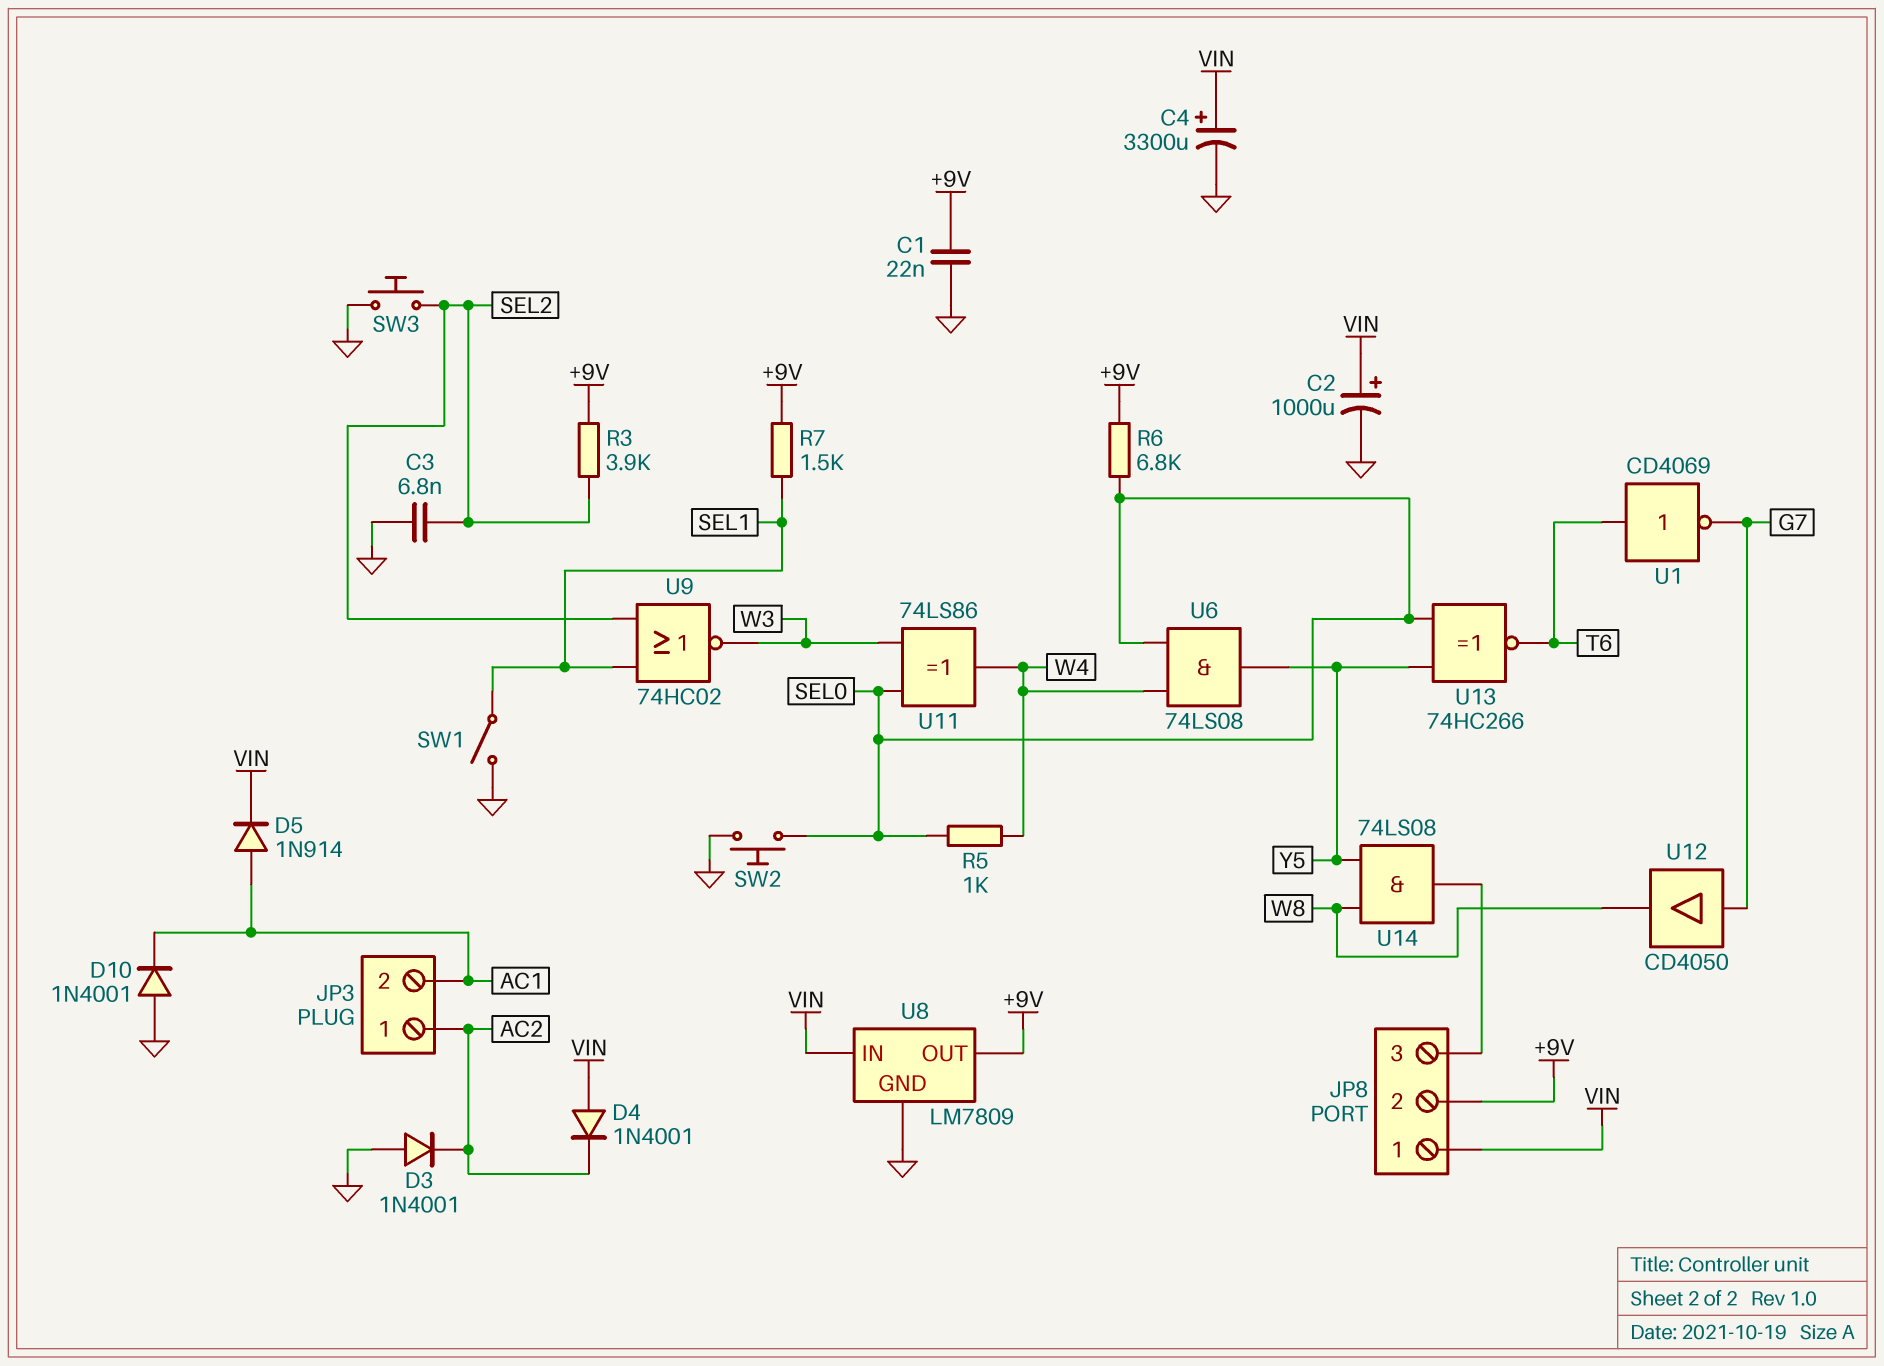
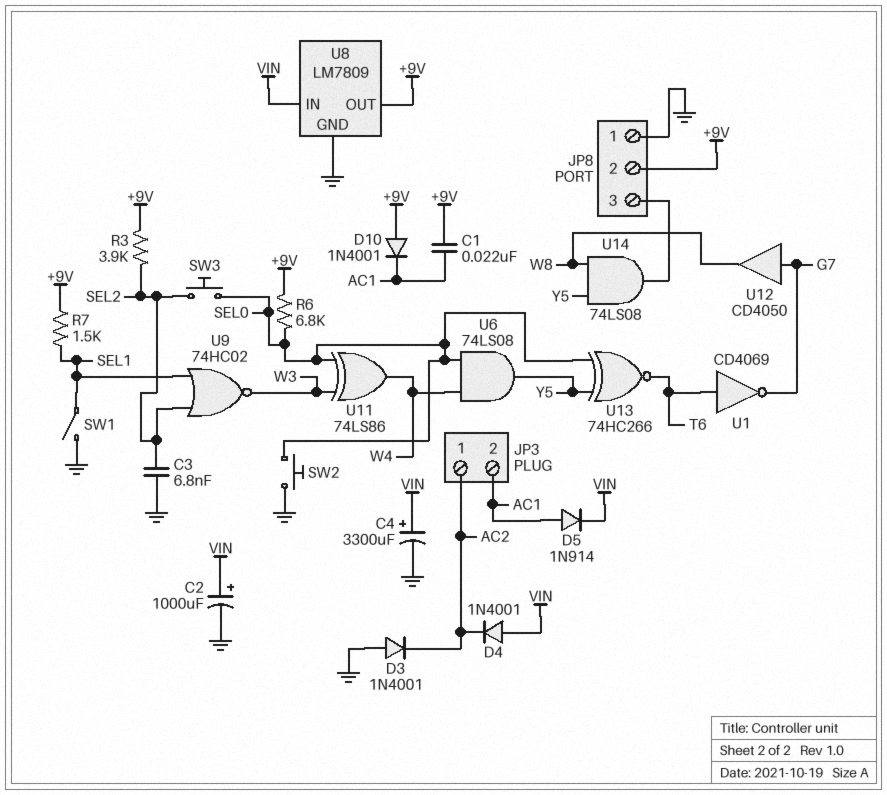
C1: 22nF (+9V, GND) -> 22nF (+9V, AC1)
D10: diode 1N4001 (A GND, K AC1) -> diode 1N4001 (A +9V, K AC1)
JP8 pin 1: VIN -> GND
R5: 1k (SEL0, W4) -> none
SW3: button (GND, SEL2) -> button (SEL0, SEL2)

